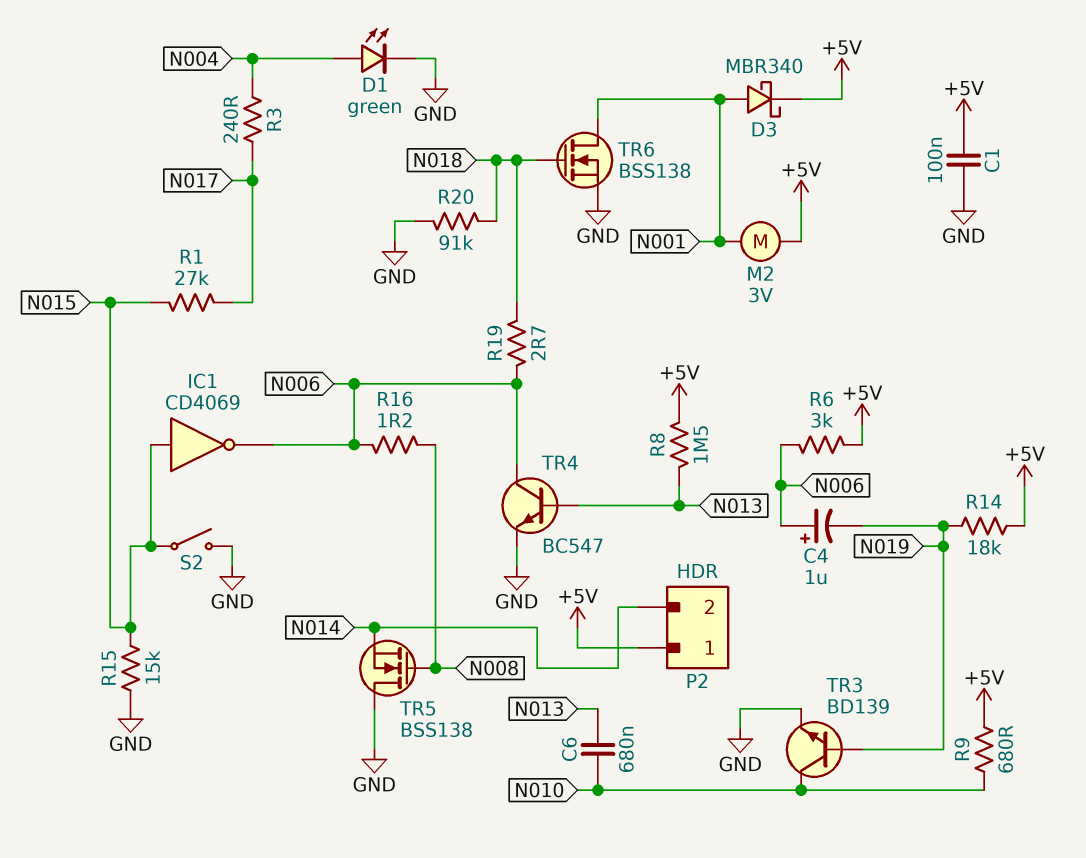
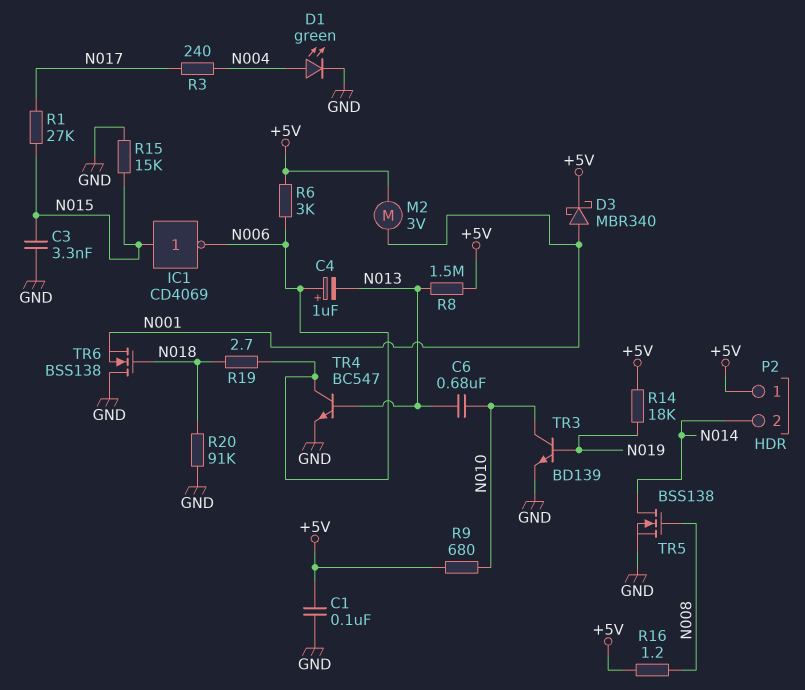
C3: none -> 3.3nF (GND, N015)
C4: 1uF (plus N006, minus N019) -> 1uF (plus N006, minus N013)
R16: 1.2 (N006, N008) -> 1.2 (+5V, N008)
S2: switch (GND, N015) -> none
TR5: NMOS BSS138 (G N008, D GND, S N014) -> NMOS BSS138 (G N008, D N014, S GND)
TR6: NMOS BSS138 (G N018, D N001, S GND) -> NMOS BSS138 (G N018, D GND, S N001)

